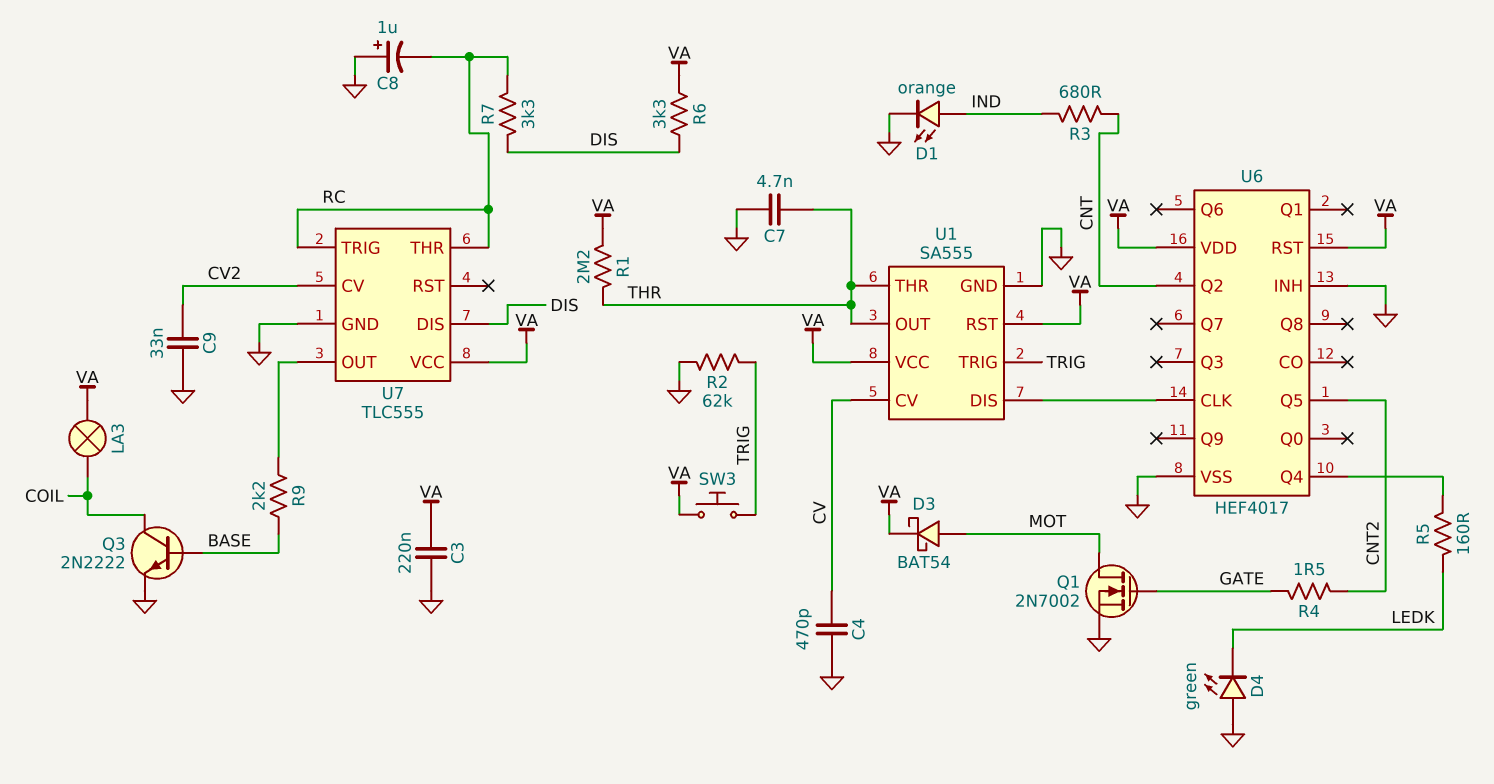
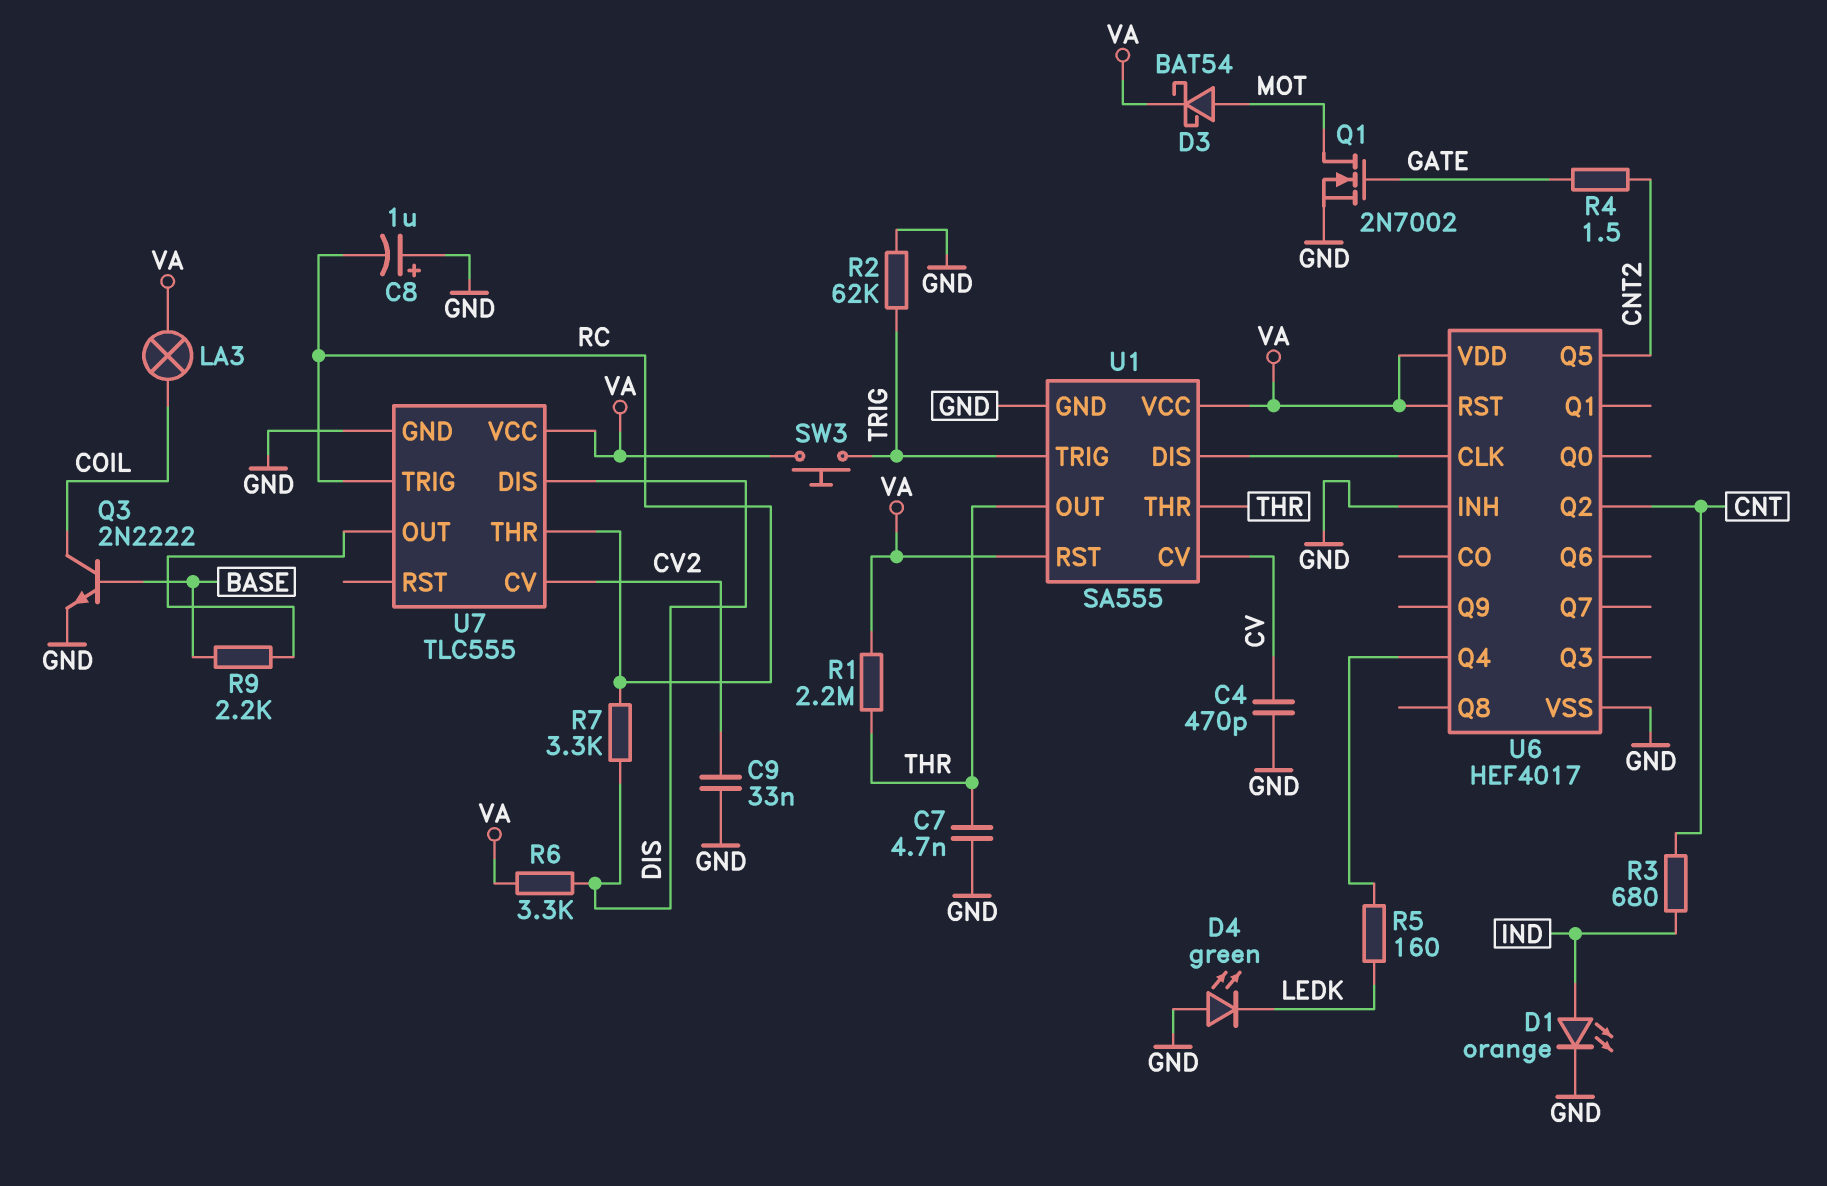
C3: 220nF (GND, VA) -> none

